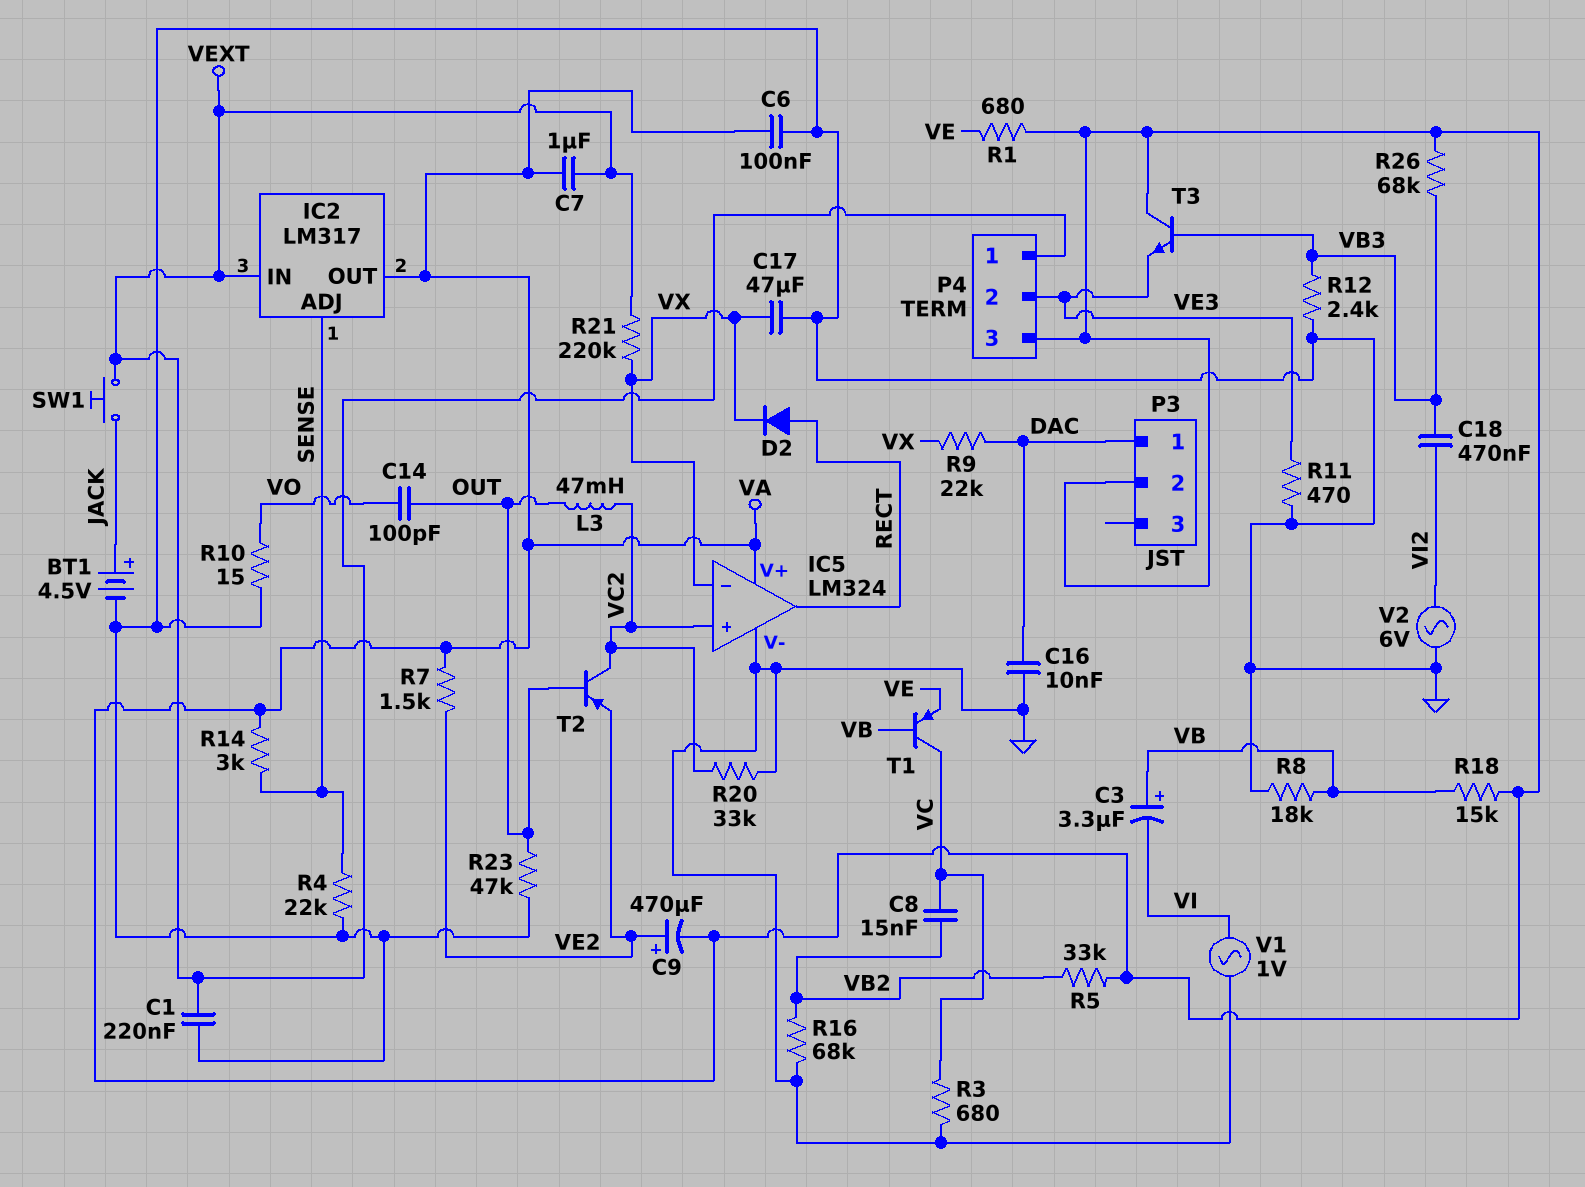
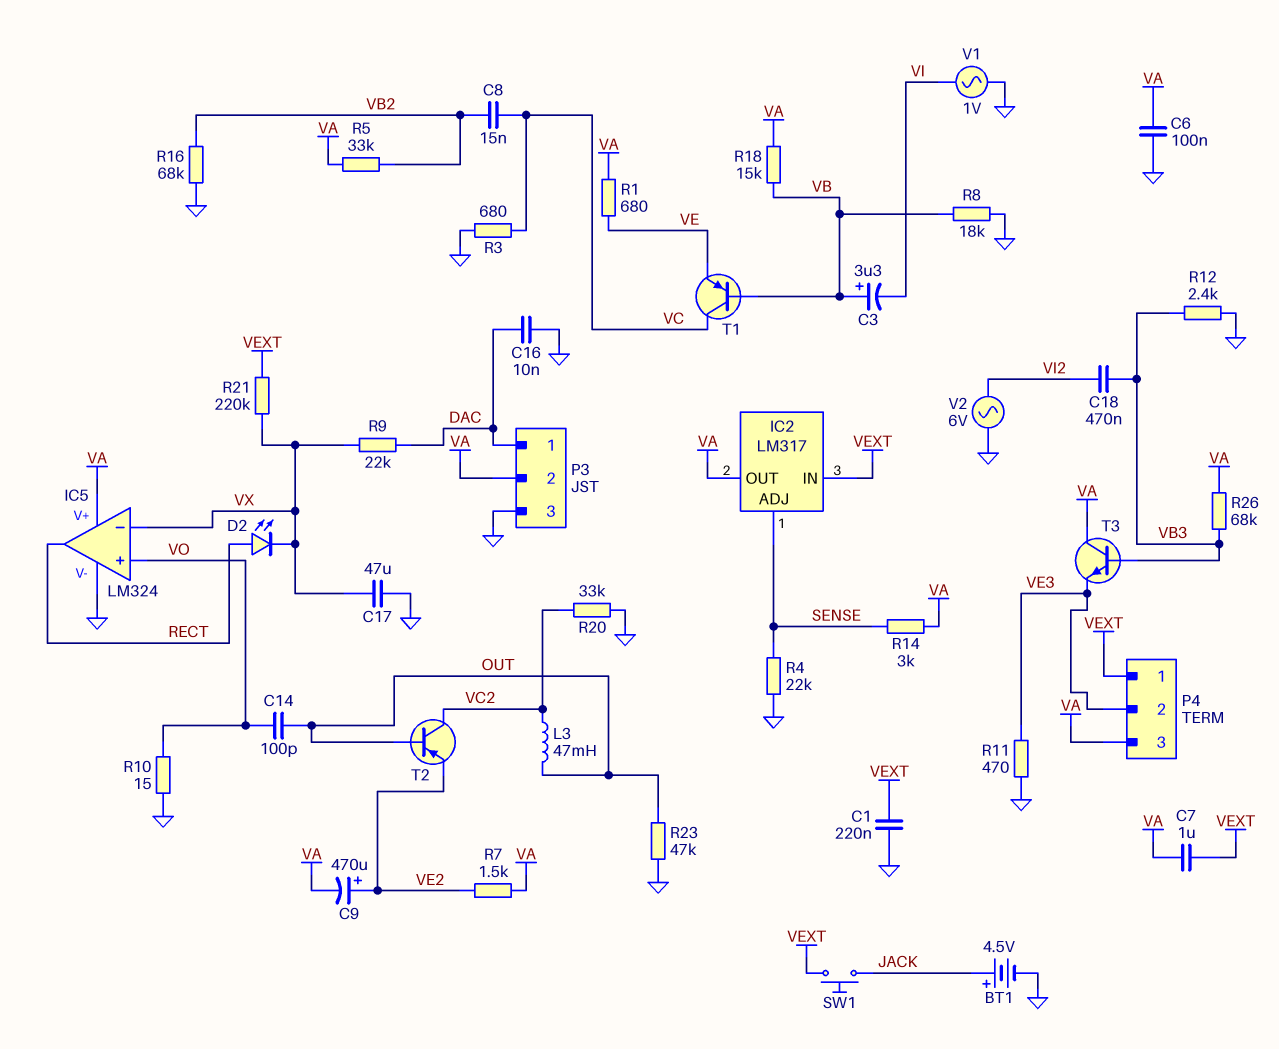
D2: diode (A RECT, K VX) -> LED (A RECT, K VX)
IC5 pin in+: VC2 -> VO
P3 pin 3: none -> GND

